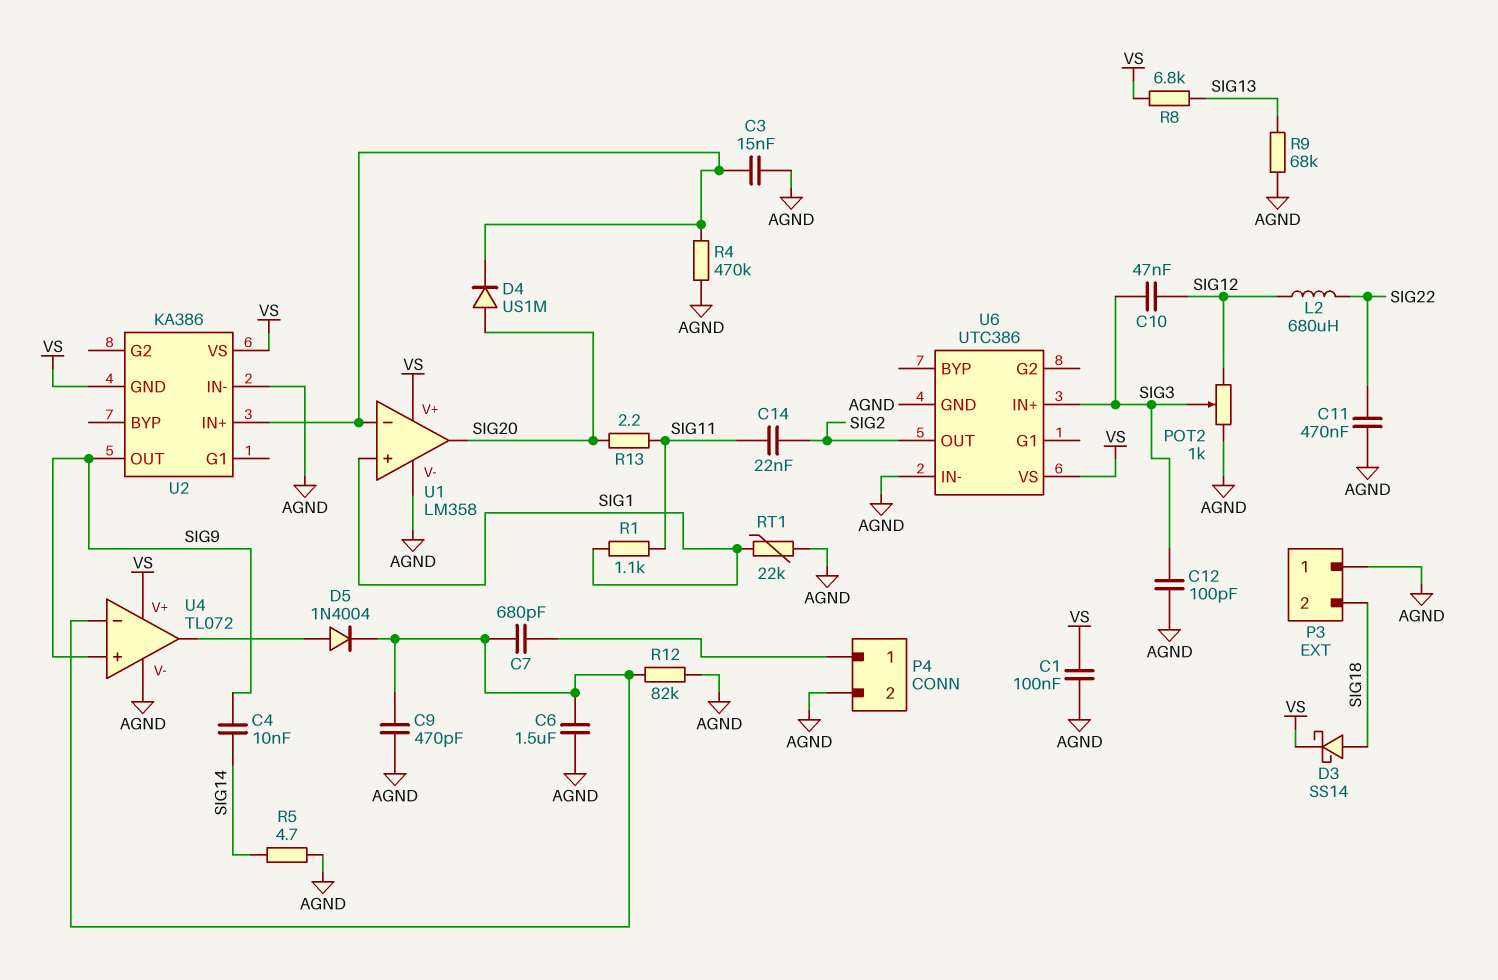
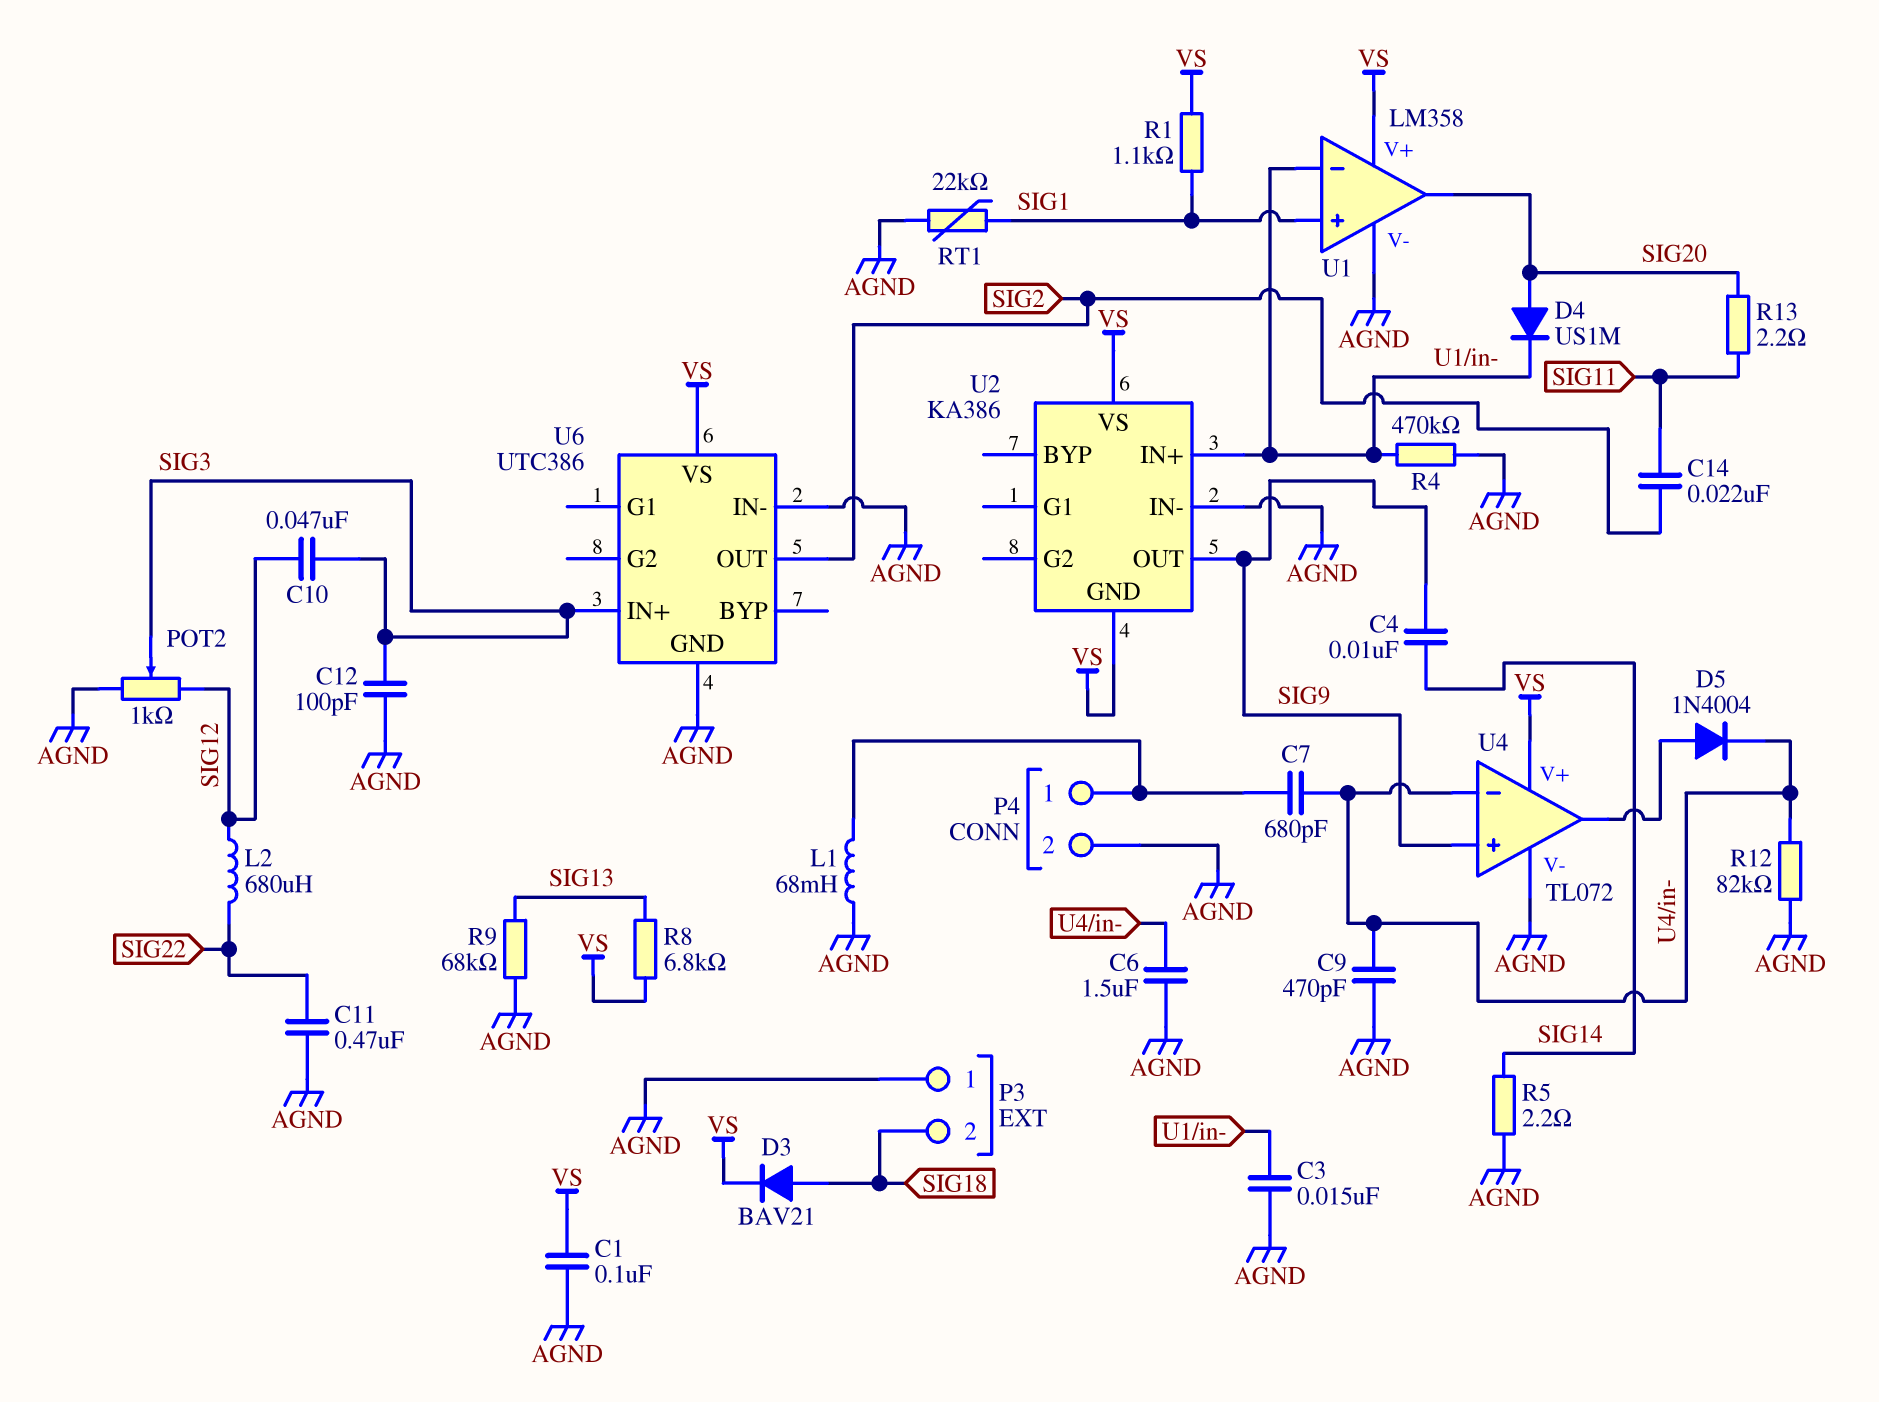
D3: schottky SS14 (A SIG18, K VS) -> diode BAV21 (A SIG18, K VS)
L1: none -> 68mH (AGND, P4/1)
R1: 1.1k (SIG1, SIG11) -> 1.1k (SIG1, VS)
R5: 4.7 (AGND, SIG14) -> 2.2 (AGND, SIG14)

